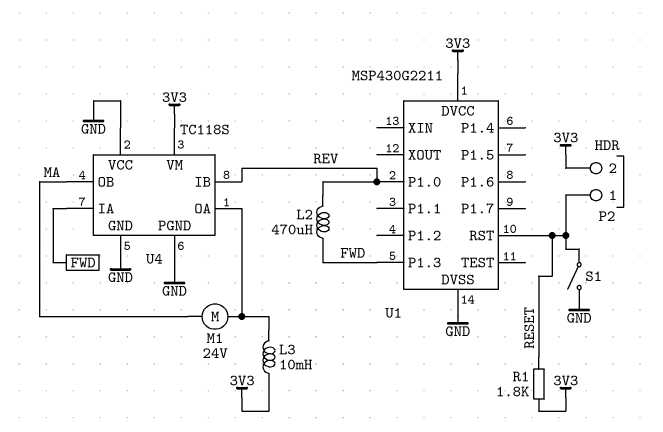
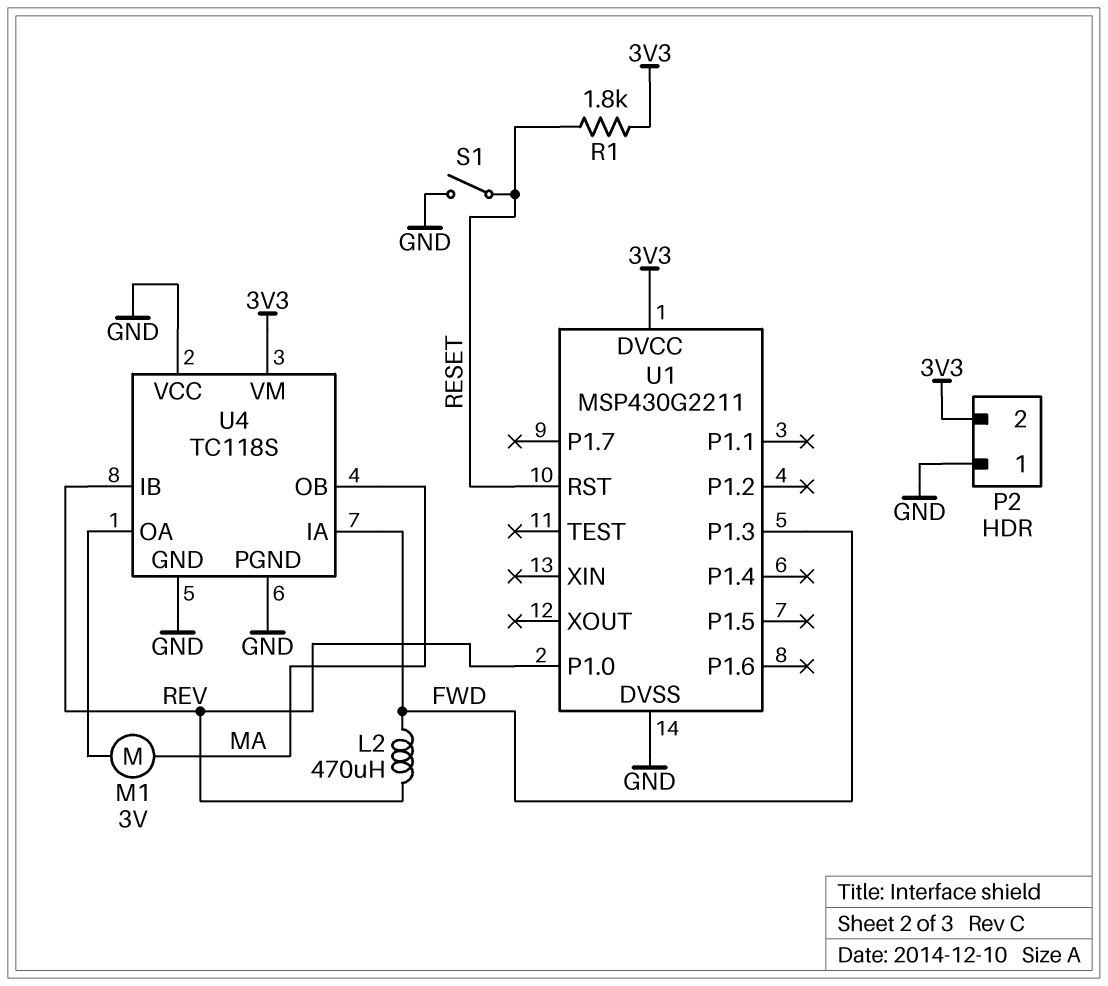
L3: 10mH (3V3, U4/OA) -> none
M1: motor 24V (MA, U4/OA) -> motor 3V (MA, U4/OA)
P2 pin 1: RESET -> GND

